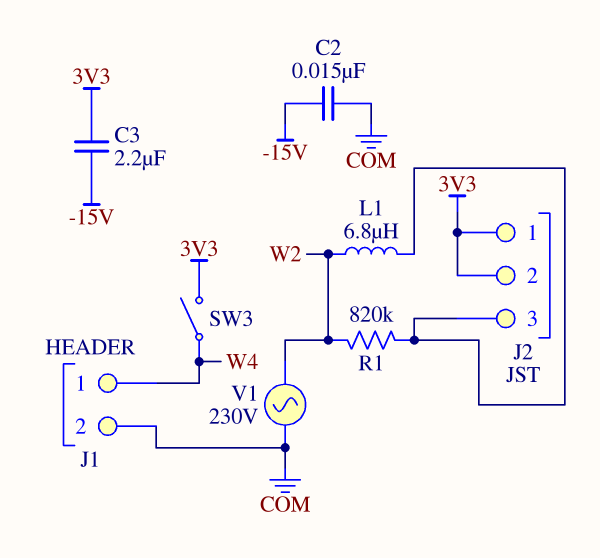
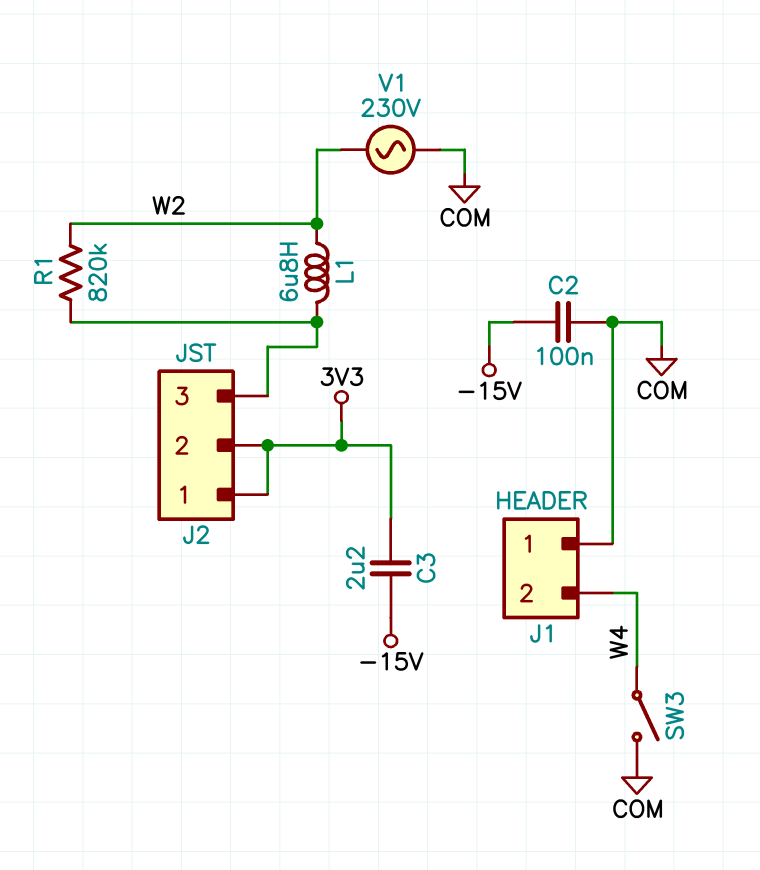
C2: 15nF (-15V, COM) -> 100nF (-15V, COM)
J1 pin 1: W4 -> COM
J1 pin 2: COM -> W4
SW3: switch (3V3, W4) -> switch (COM, W4)

